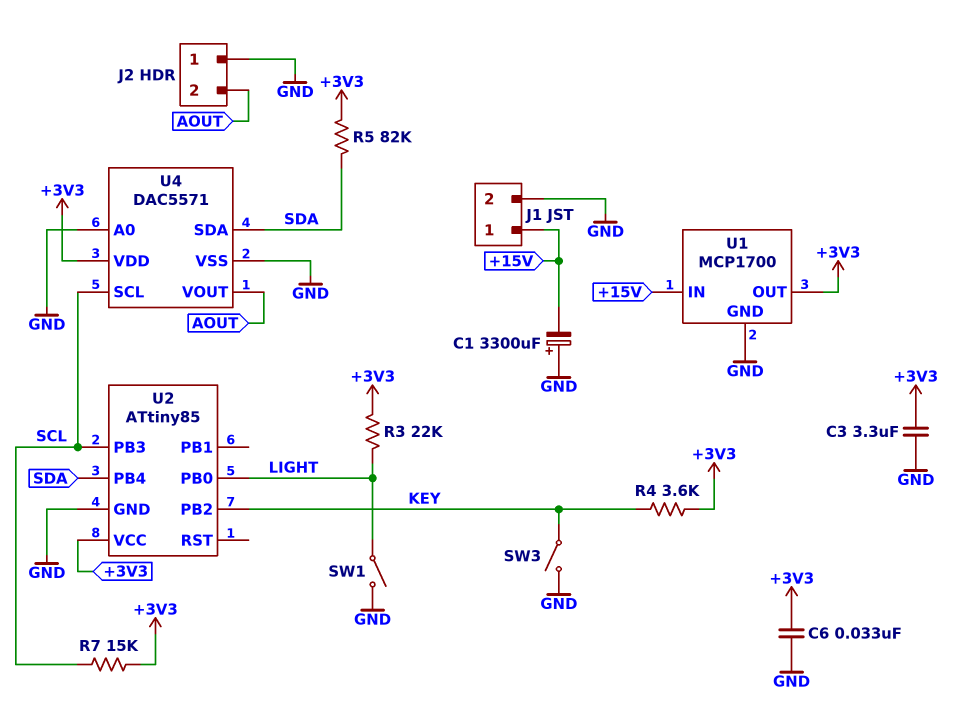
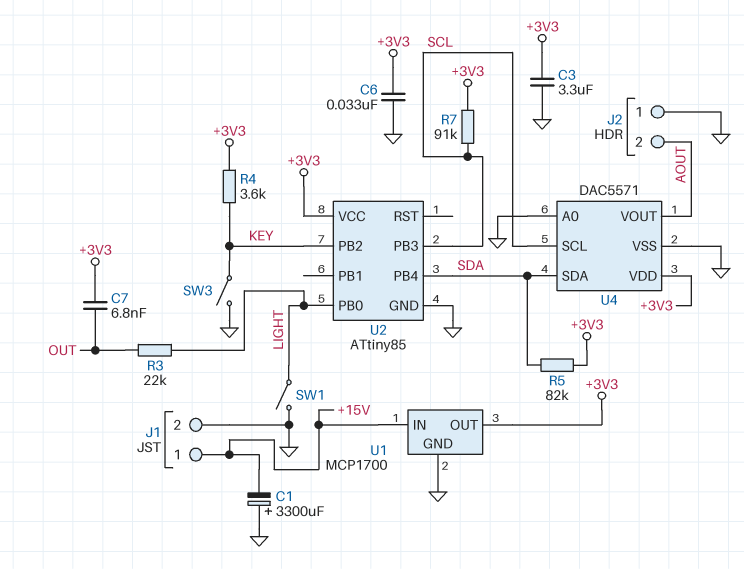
C7: none -> 6.8nF (+3V3, OUT)
R3: 22k (+3V3, LIGHT) -> 22k (LIGHT, OUT)
R7: 15k (+3V3, SCL) -> 91k (+3V3, SCL)

